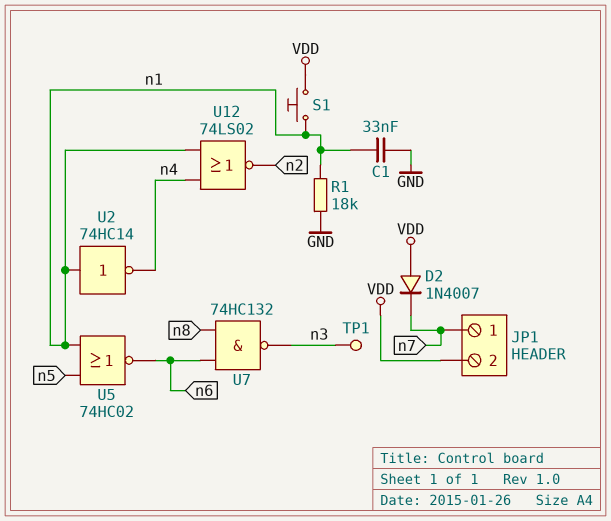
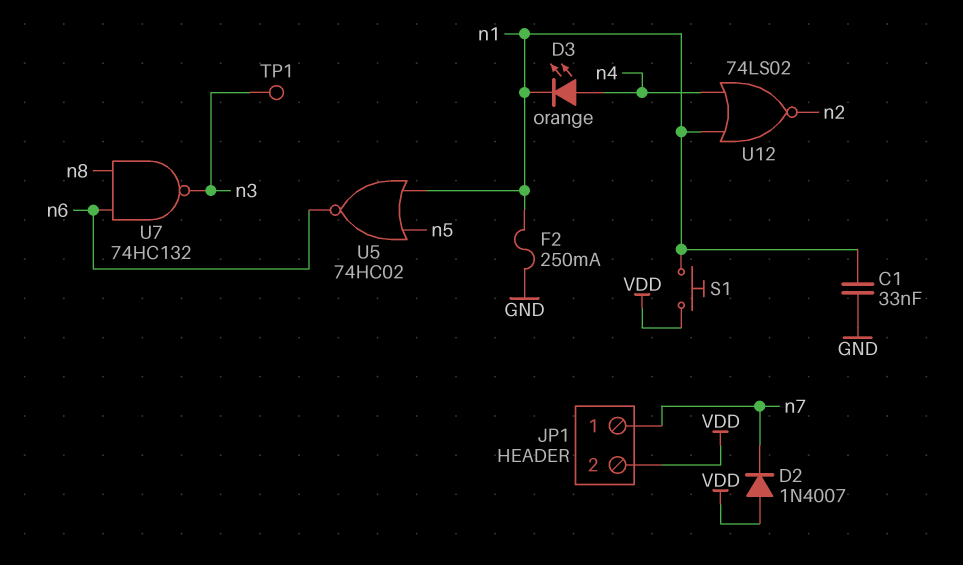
D3: none -> LED orange (A n4, K n1)
F2: none -> 250mA (GND, n1)
R1: 18k (GND, n1) -> none
U2: NOT 74HC14 (in n1, out n4) -> none

